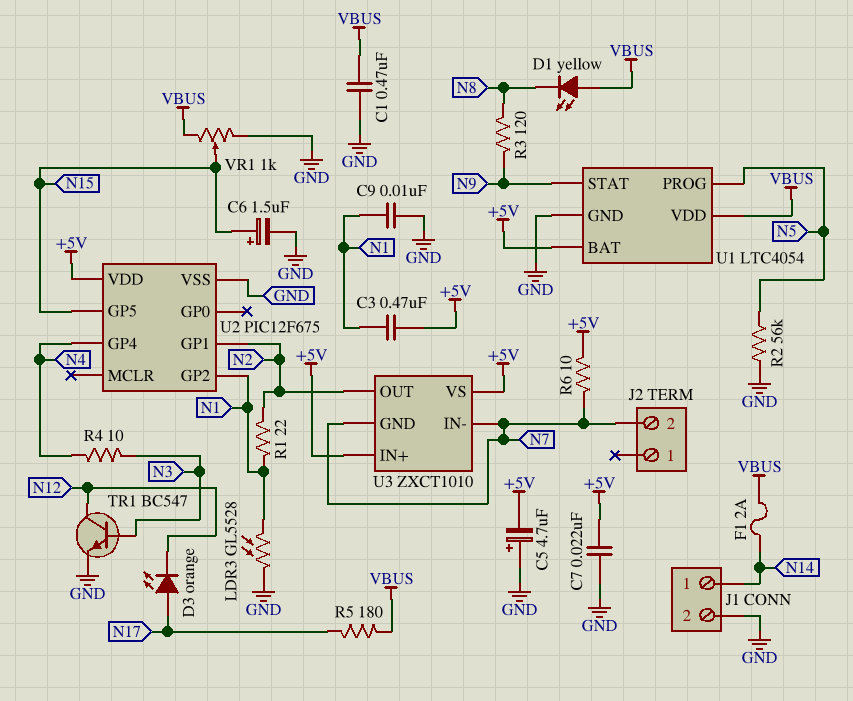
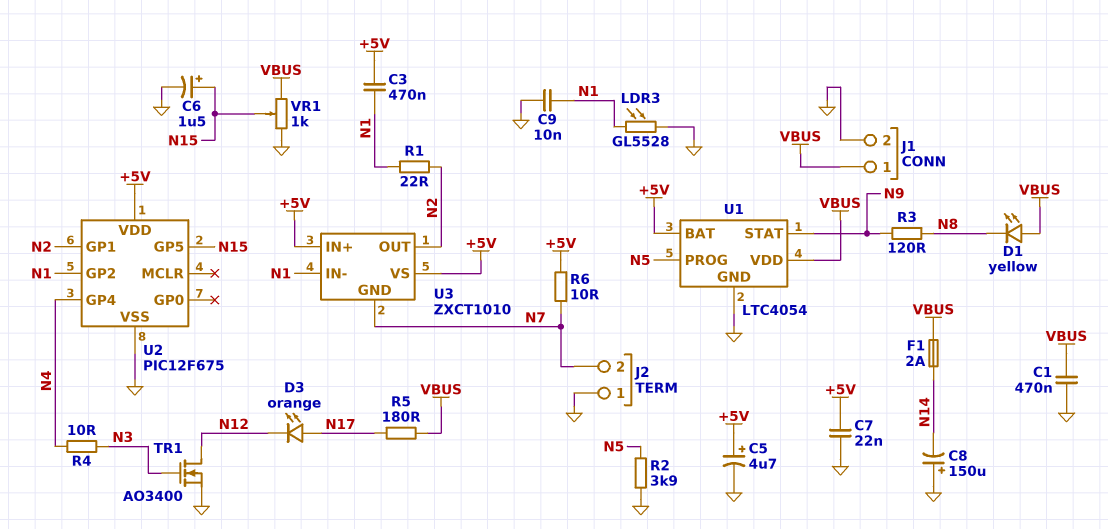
C5: 4.7uF (plus GND, minus +5V) -> 4.7uF (plus +5V, minus GND)
C8: none -> 150uF (plus GND, minus N14)
J1 pin 1: N14 -> VBUS
J2 pin 1: none -> GND
R2: 56k (GND, N5) -> 3.9k (GND, N5)
TR1: NPN BC547 (B N3, C N12, E GND) -> NMOS AO3400 (G N3, D N12, S GND)
U3 pin IN-: N7 -> N1

